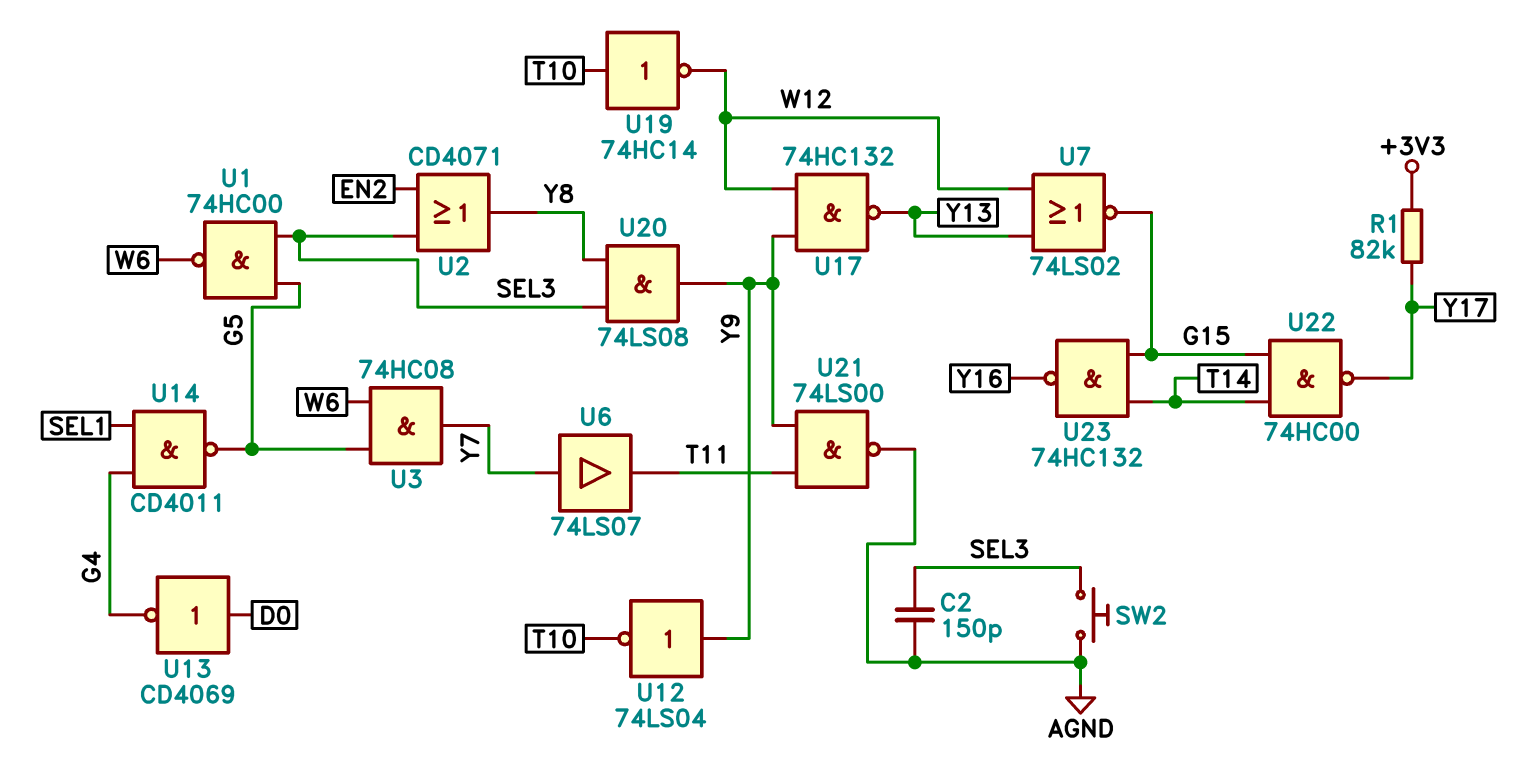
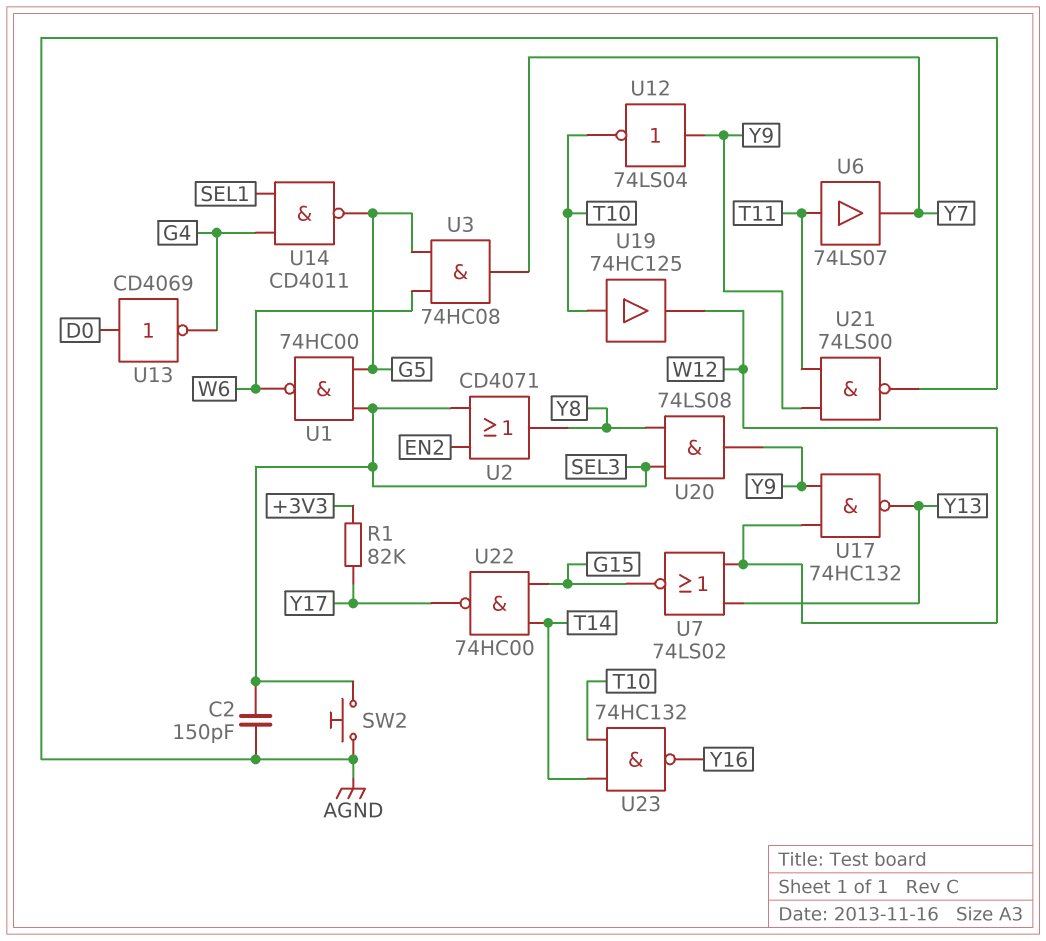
U6: buffer 74LS07 (in Y7, out T11) -> buffer 74LS07 (in T11, out Y7)
U19: NOT 74HC14 (in T10, out W12) -> buffer 74HC125 (in T10, out W12)
U23: NAND 74HC132 (in G15, in T14, out Y16) -> NAND 74HC132 (in T10, in T14, out Y16)

